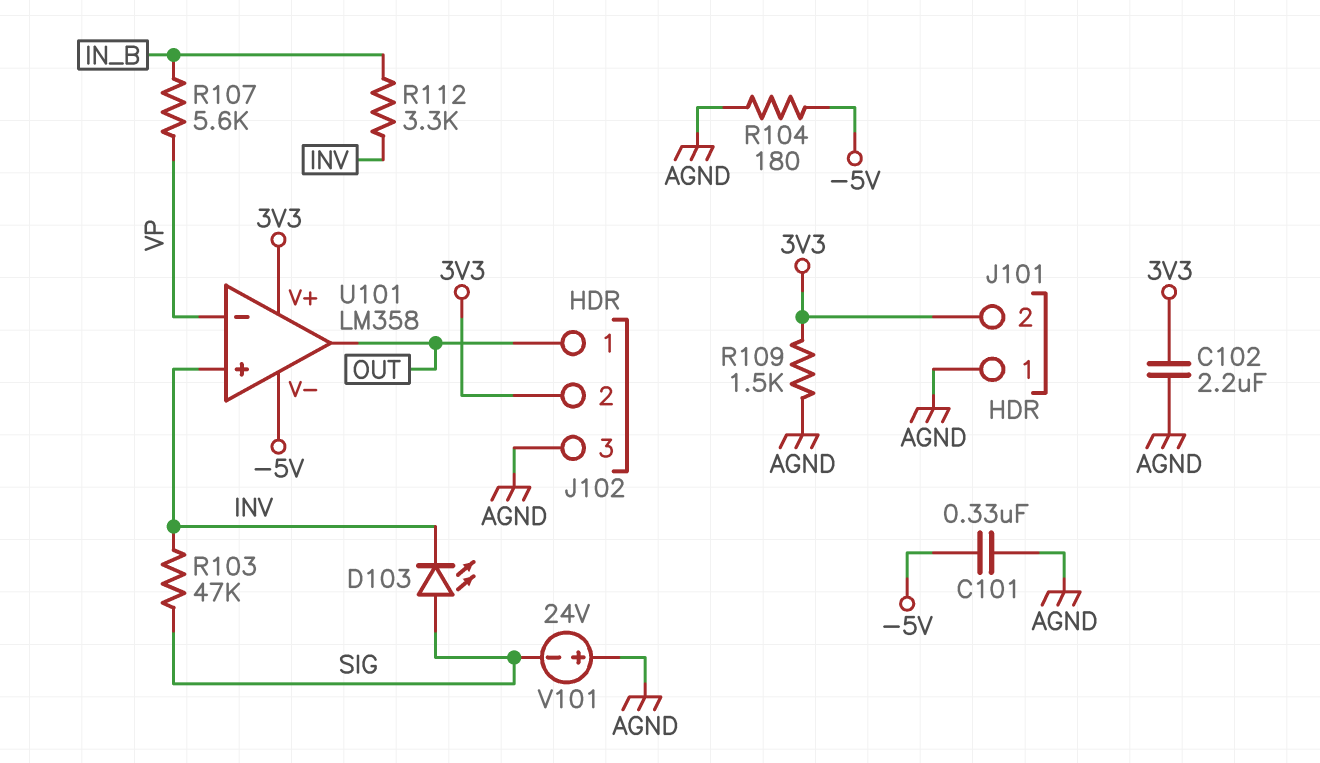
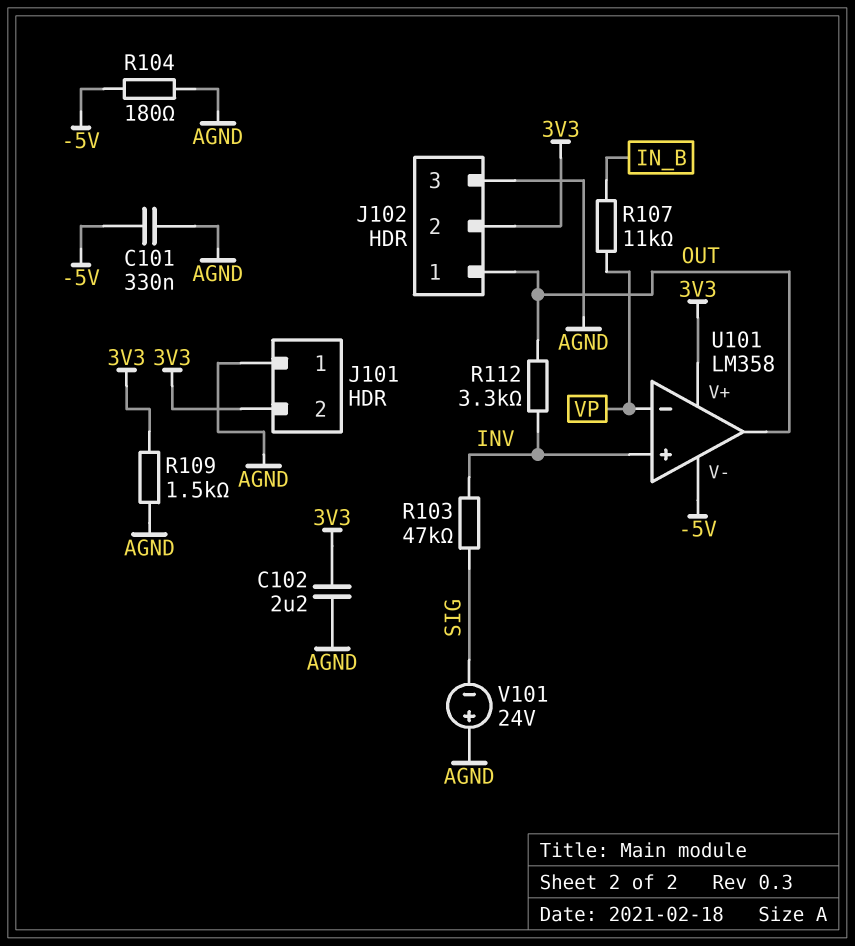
D103: LED (A SIG, K INV) -> none
R107: 5.6k (IN_B, VP) -> 11k (IN_B, VP)
R112: 3.3k (INV, IN_B) -> 3.3k (INV, OUT)

